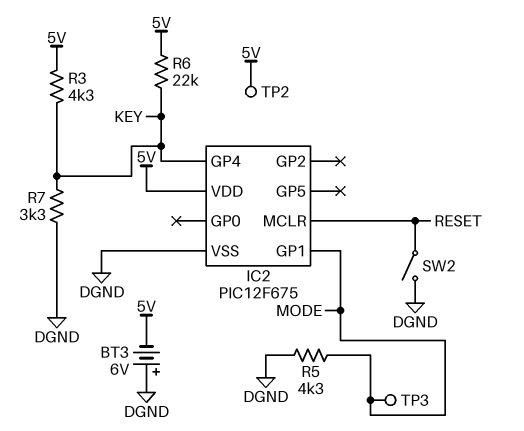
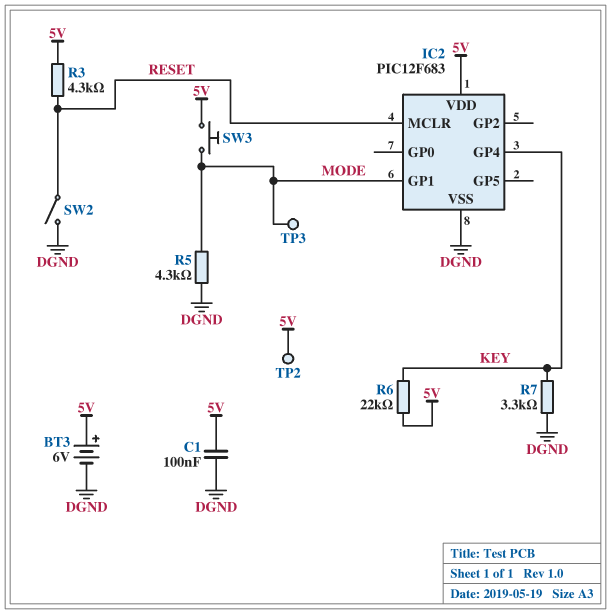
BT3: 6V (plus DGND, minus 5V) -> 6V (plus 5V, minus DGND)
C1: none -> 100nF (5V, DGND)
IC2: PIC12F675 -> PIC12F683
R3: 4.3k (5V, KEY) -> 4.3k (5V, RESET)
SW3: none -> button (5V, MODE)

